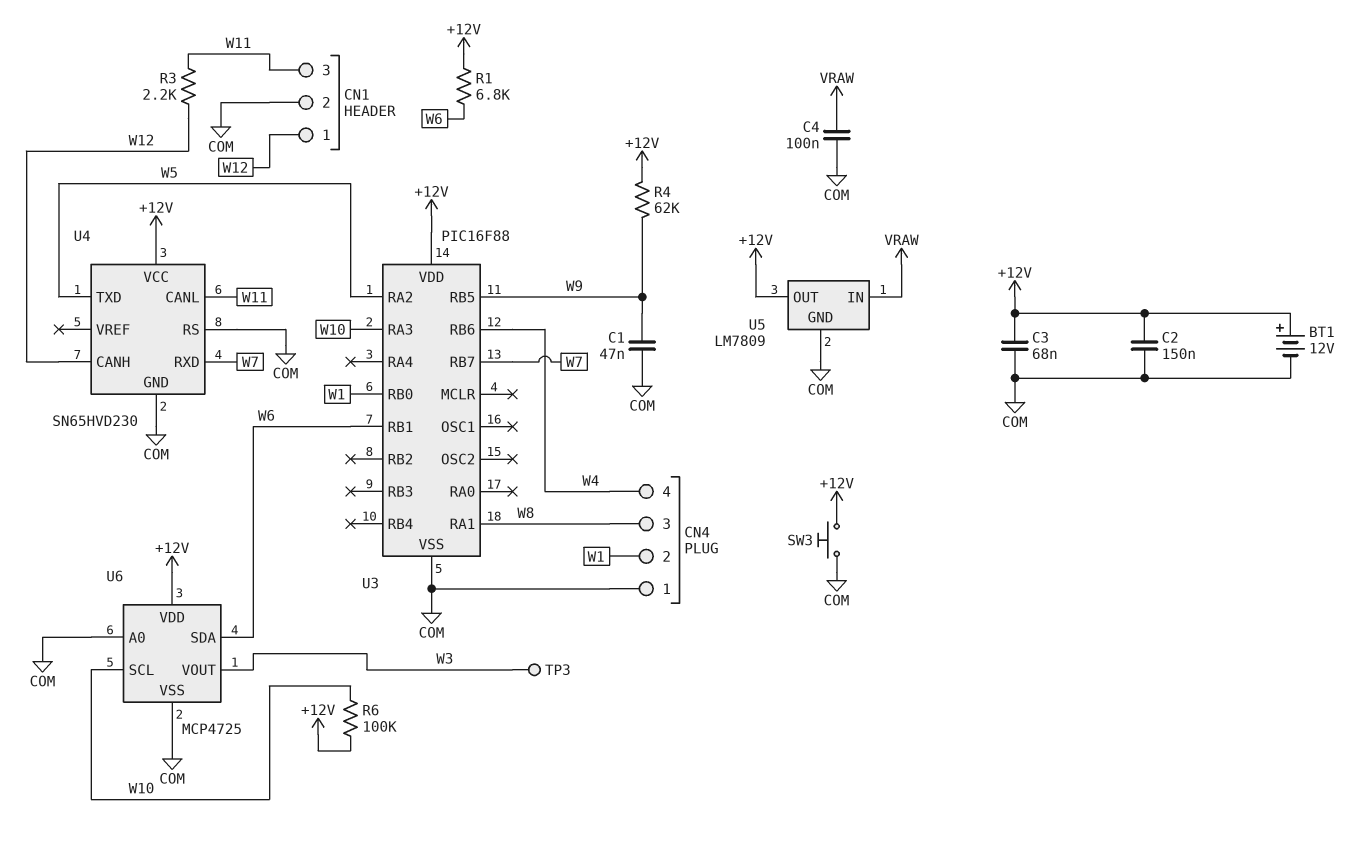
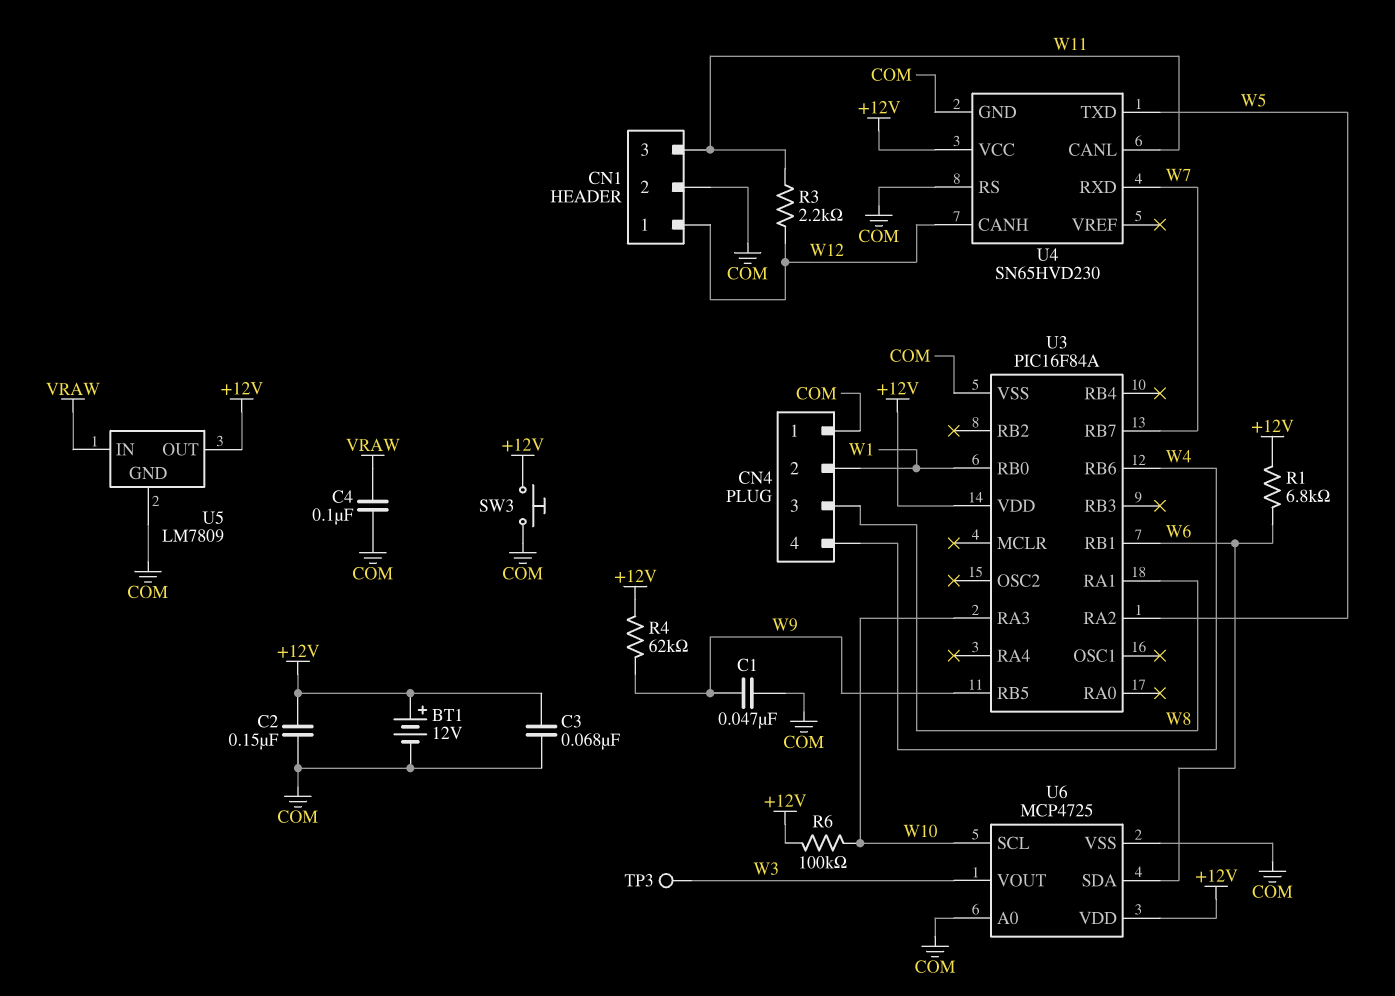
U3: PIC16F88 -> PIC16F84A

